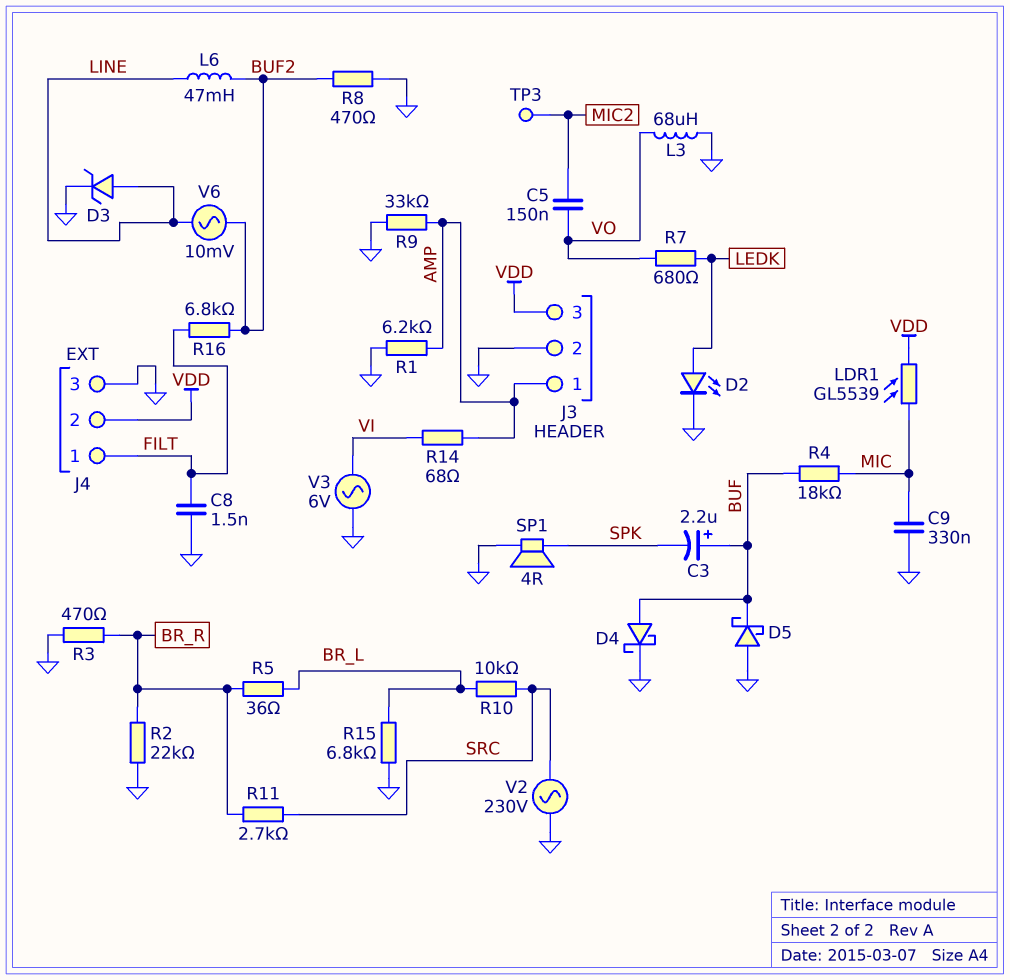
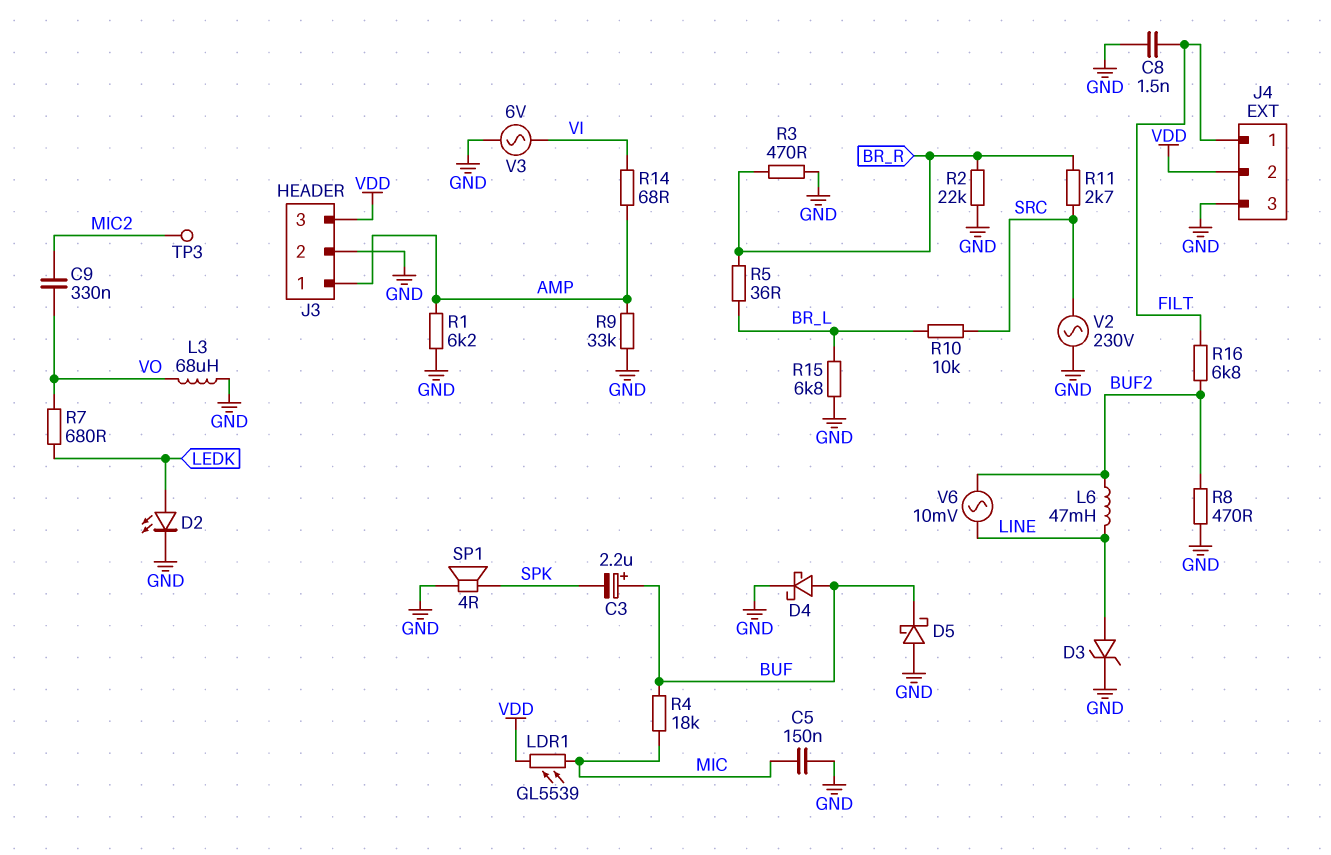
C5: 150nF (MIC2, VO) -> 150nF (GND, MIC)
C9: 330nF (GND, MIC) -> 330nF (MIC2, VO)

